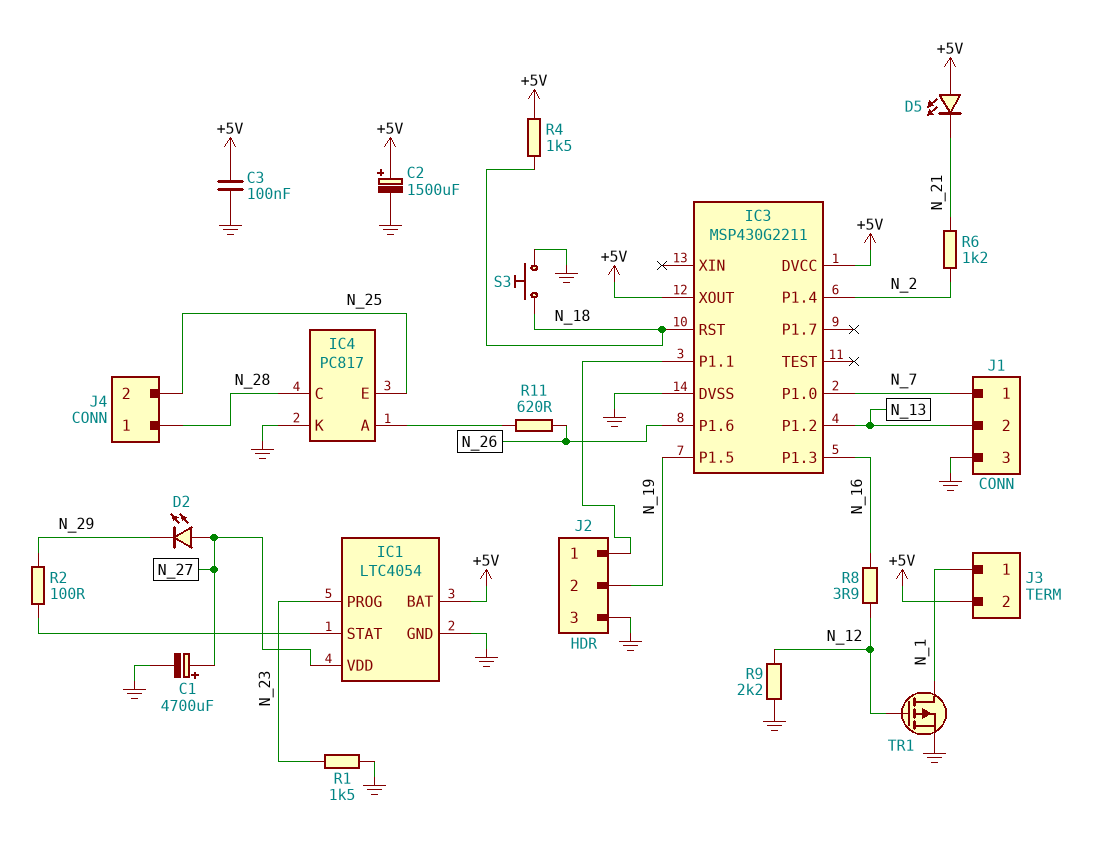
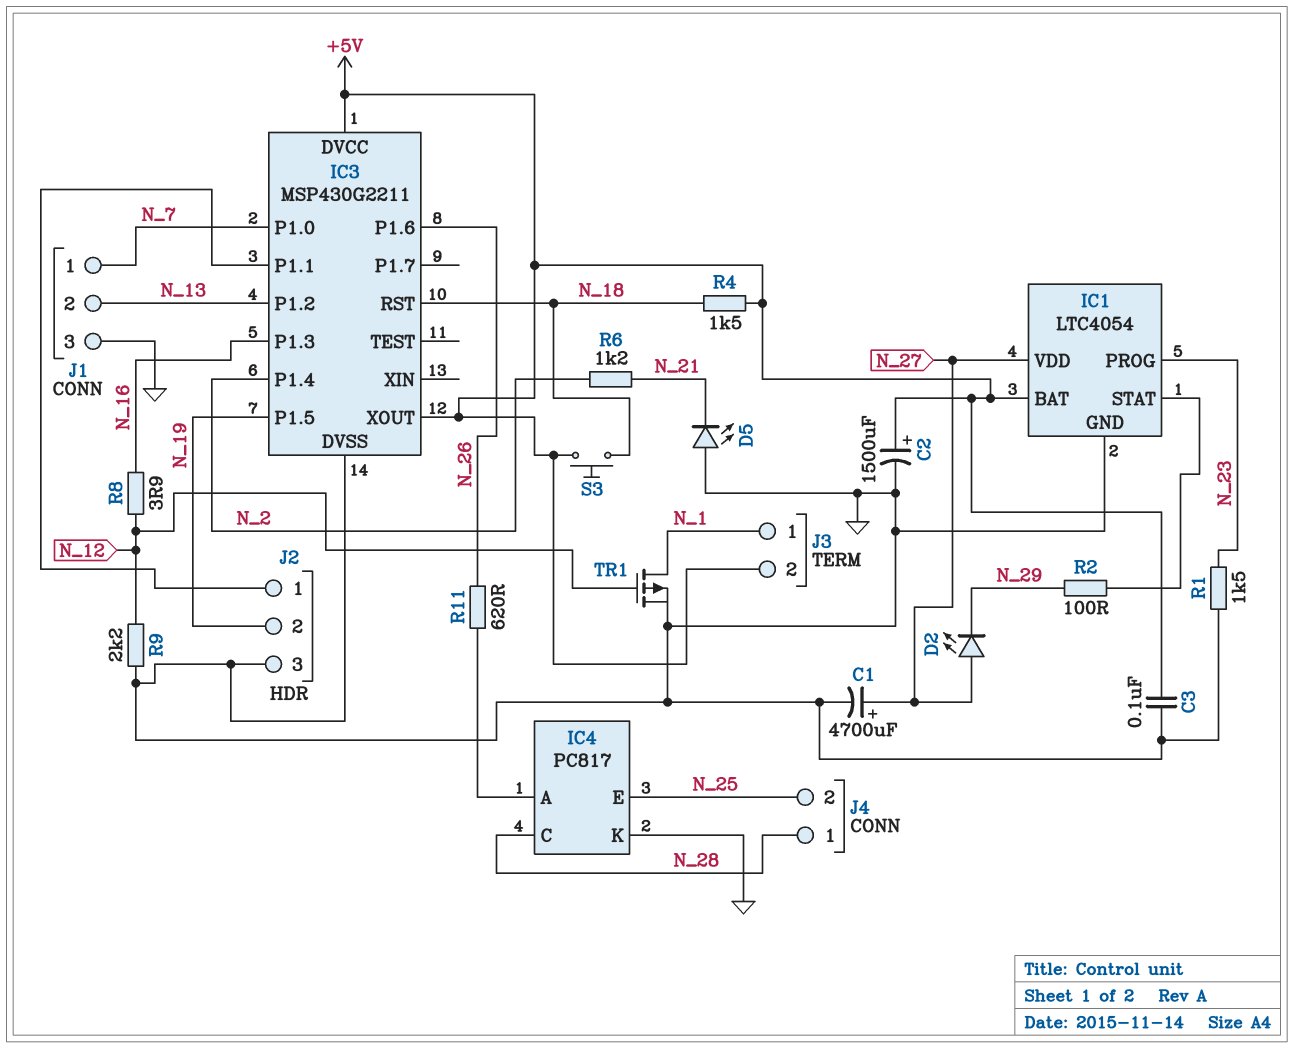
D5: LED (A +5V, K N_21) -> LED (A GND, K N_21)
S3: button (GND, N_18) -> button (+5V, N_18)

